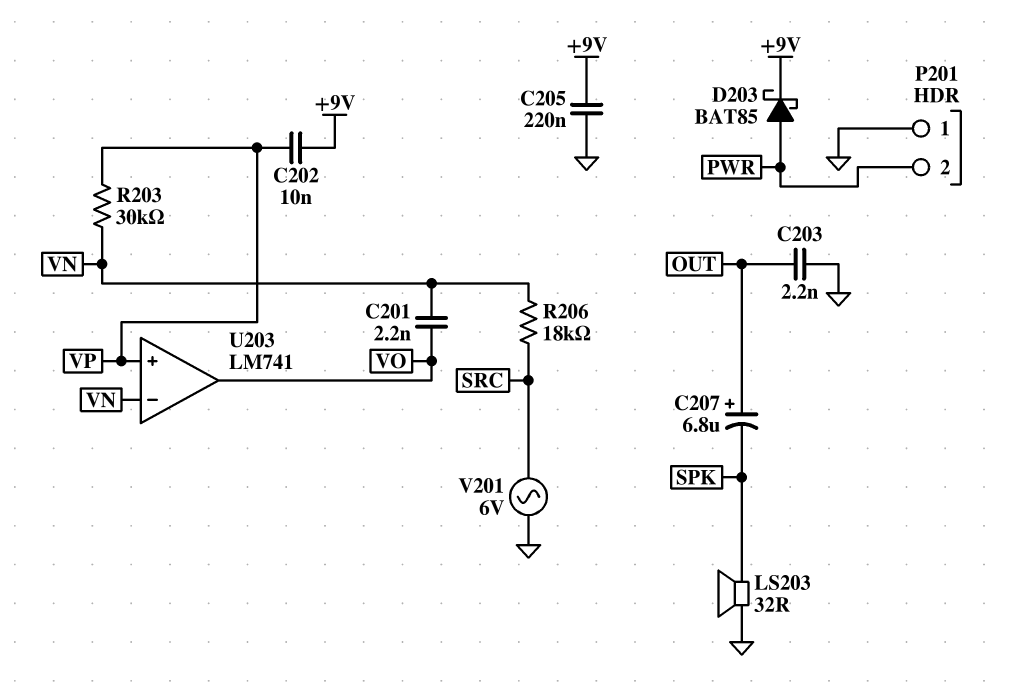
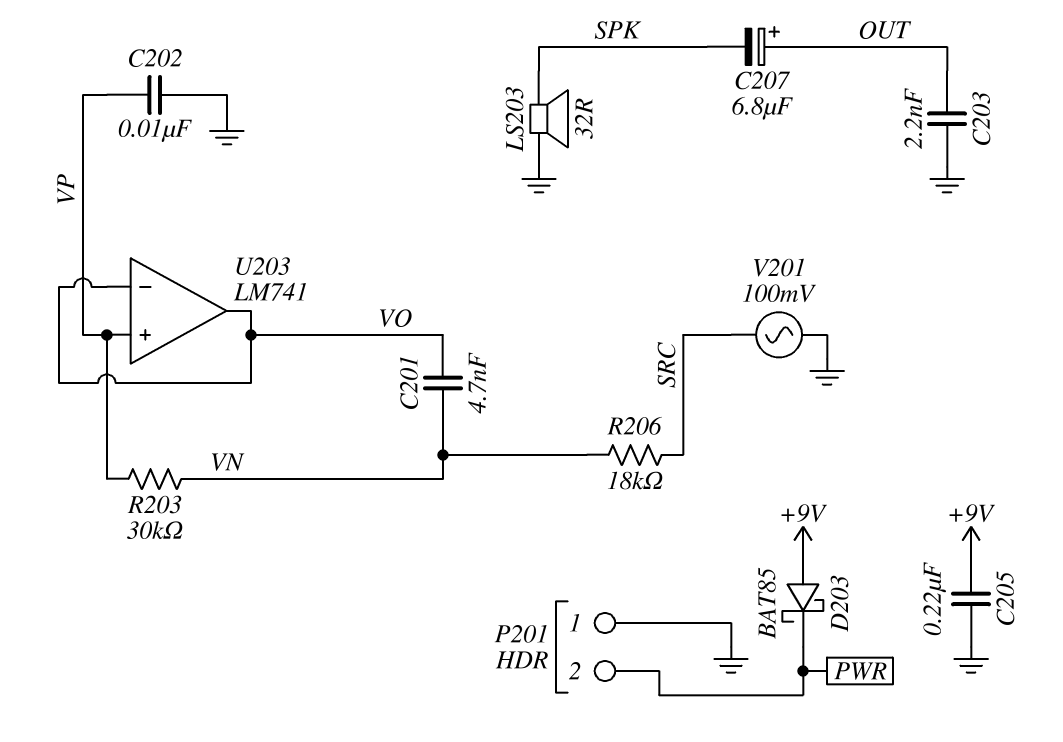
C201: 2.2nF (VN, VO) -> 4.7nF (VN, VO)
C202: 10nF (+9V, VP) -> 10nF (GND, VP)
D203: schottky BAT85 (A PWR, K +9V) -> schottky BAT85 (A +9V, K PWR)
U203 pin in-: VN -> VO
V201: AC 6V (GND, SRC) -> AC 100mV (GND, SRC)

